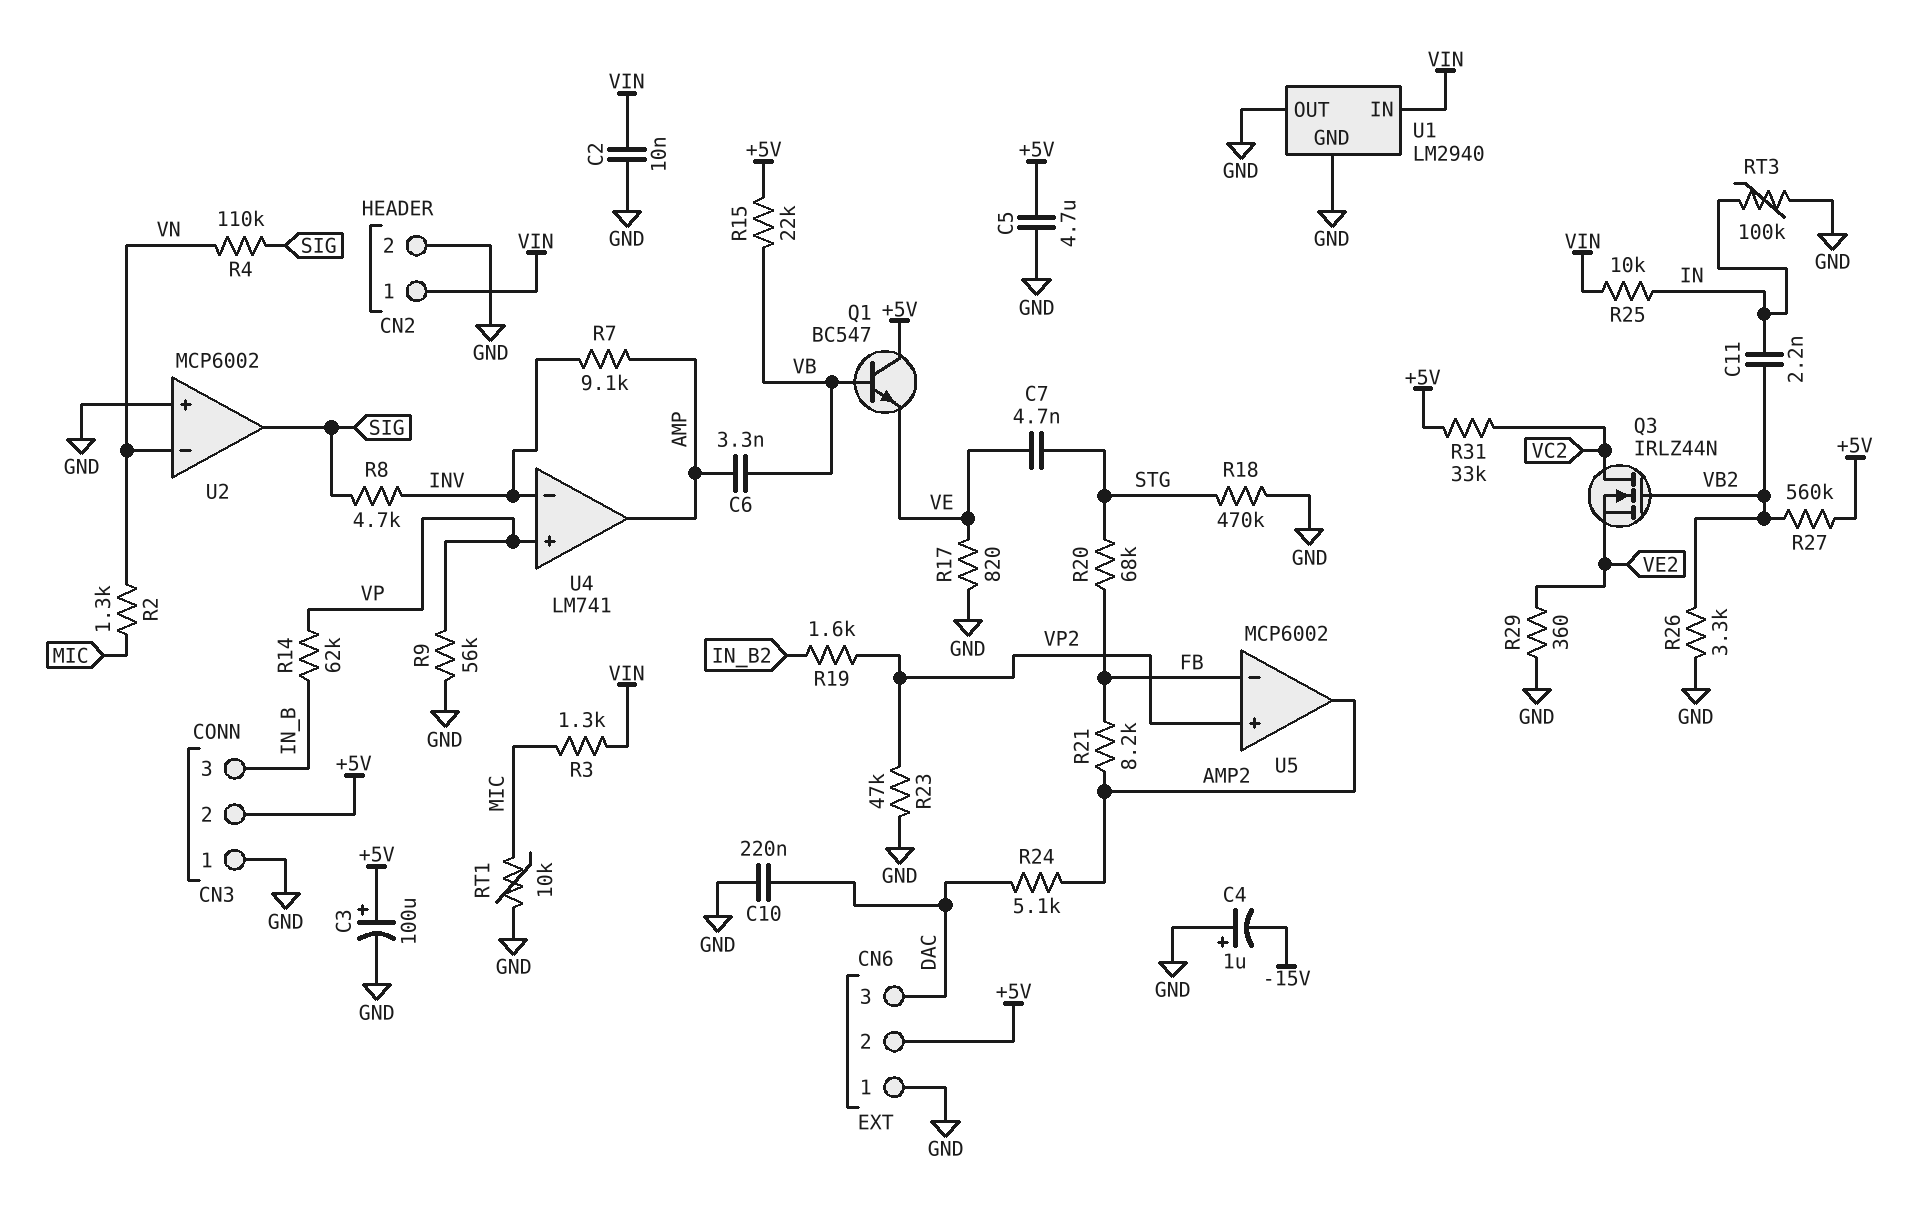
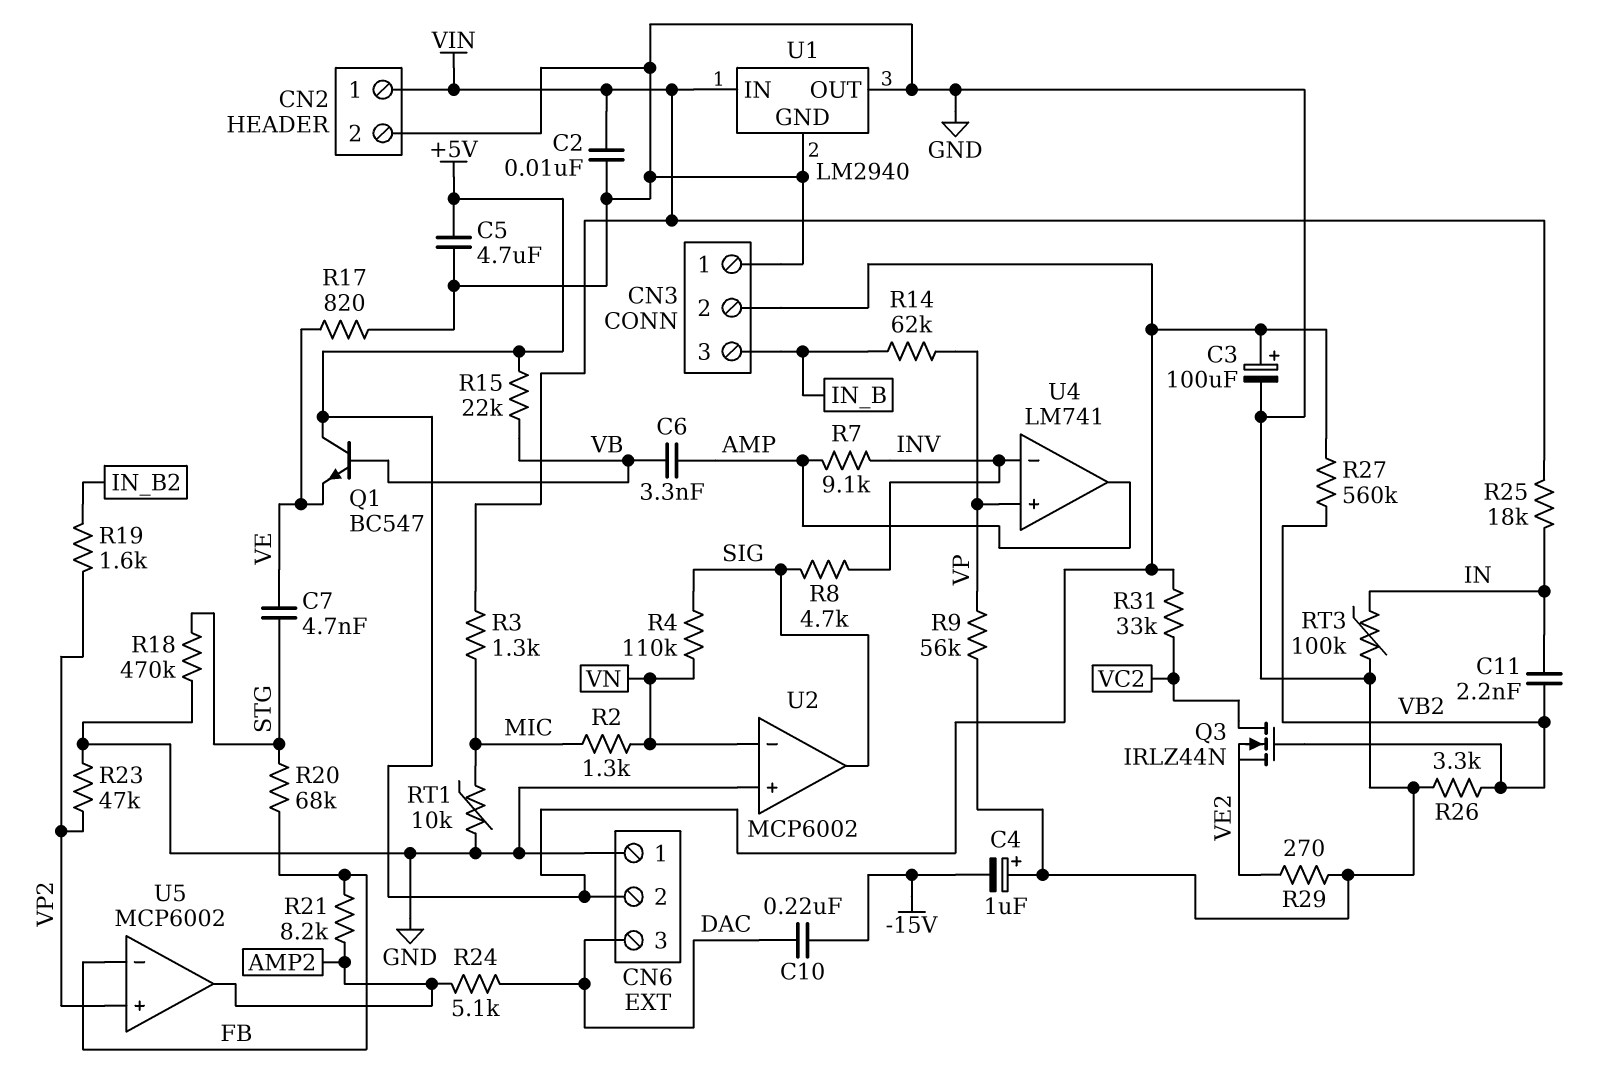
C10: 220nF (DAC, GND) -> 220nF (-15V, DAC)
R25: 10k (IN, VIN) -> 18k (IN, VIN)
R29: 360 (GND, VE2) -> 270 (GND, VE2)

